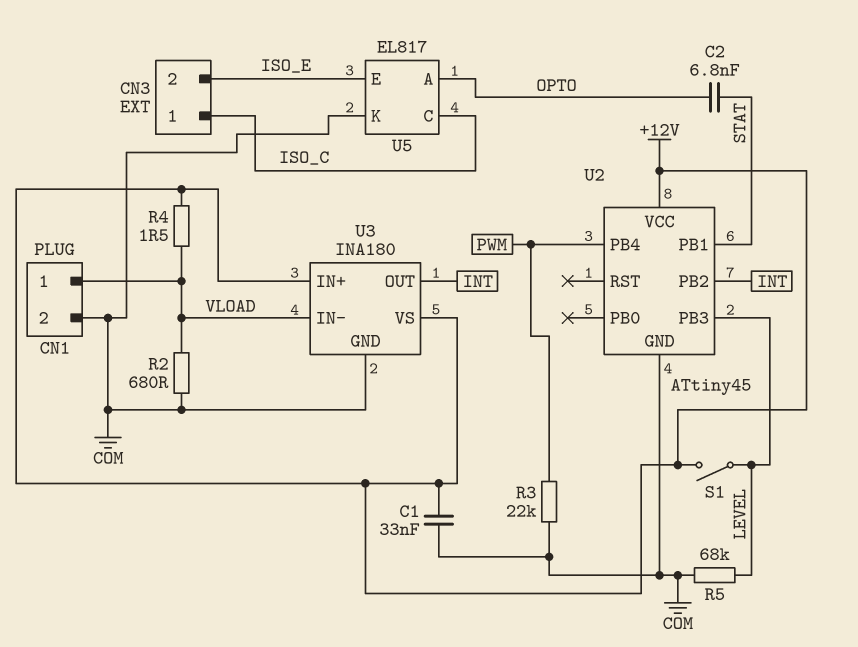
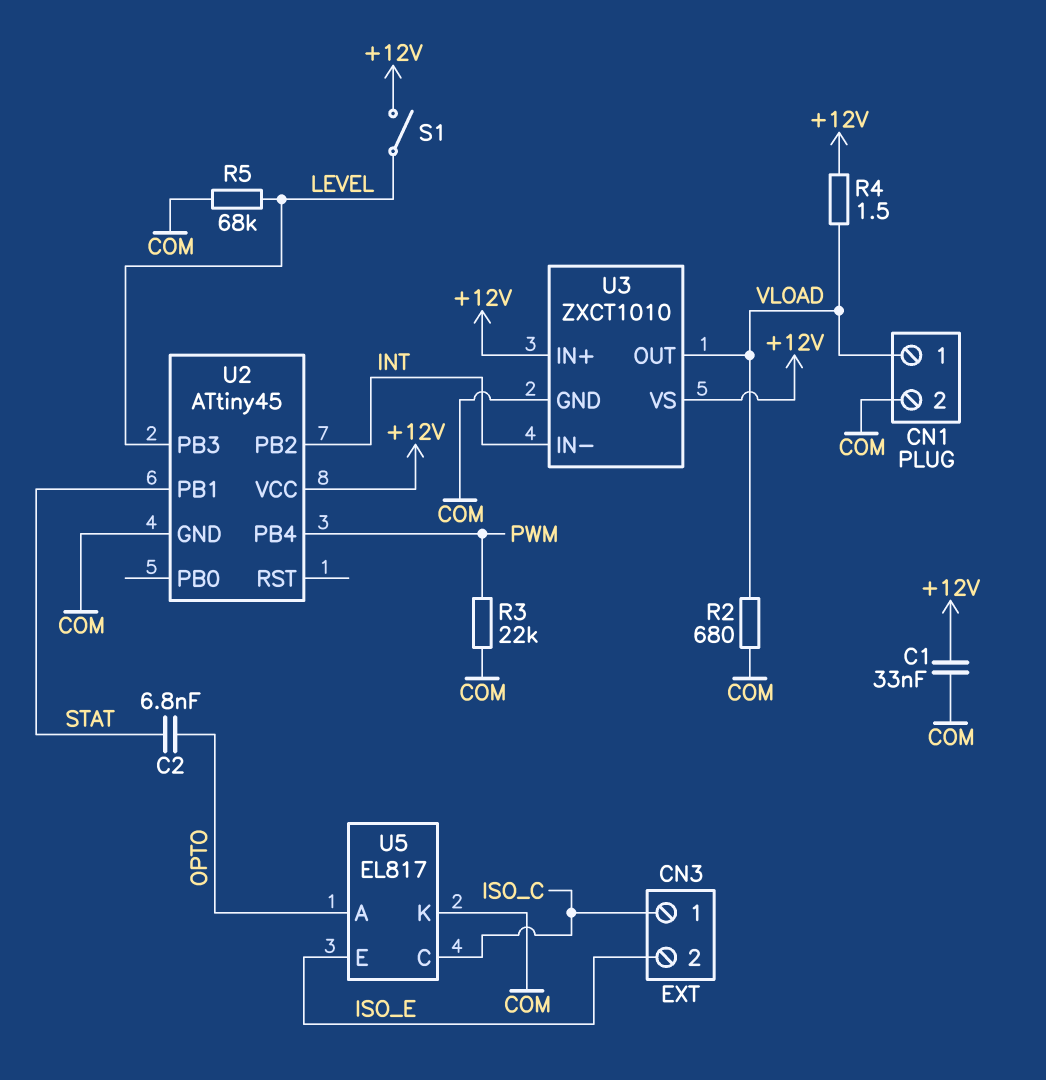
U3: INA180 -> ZXCT1010
U3 pin IN-: VLOAD -> INT
U3 pin OUT: INT -> VLOAD

